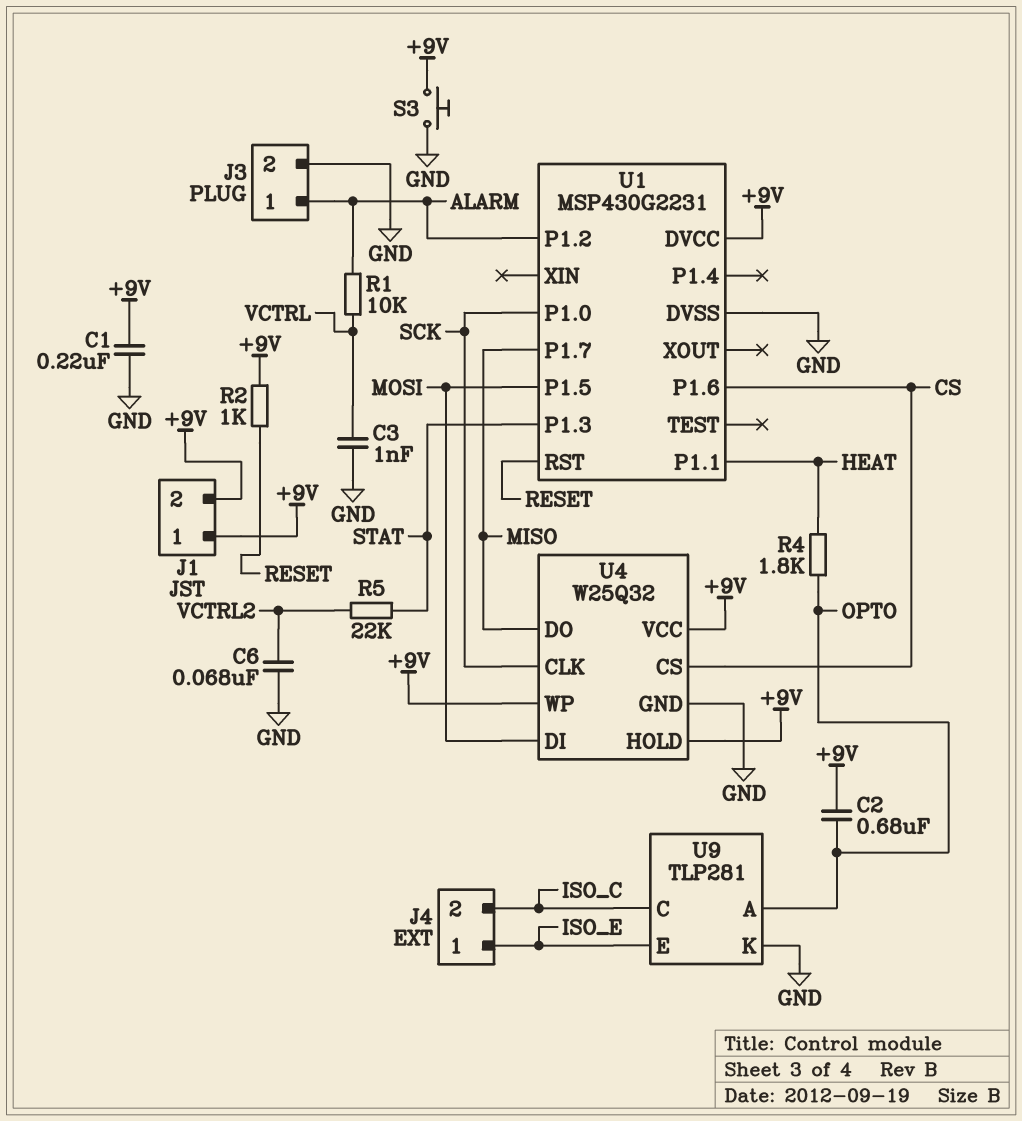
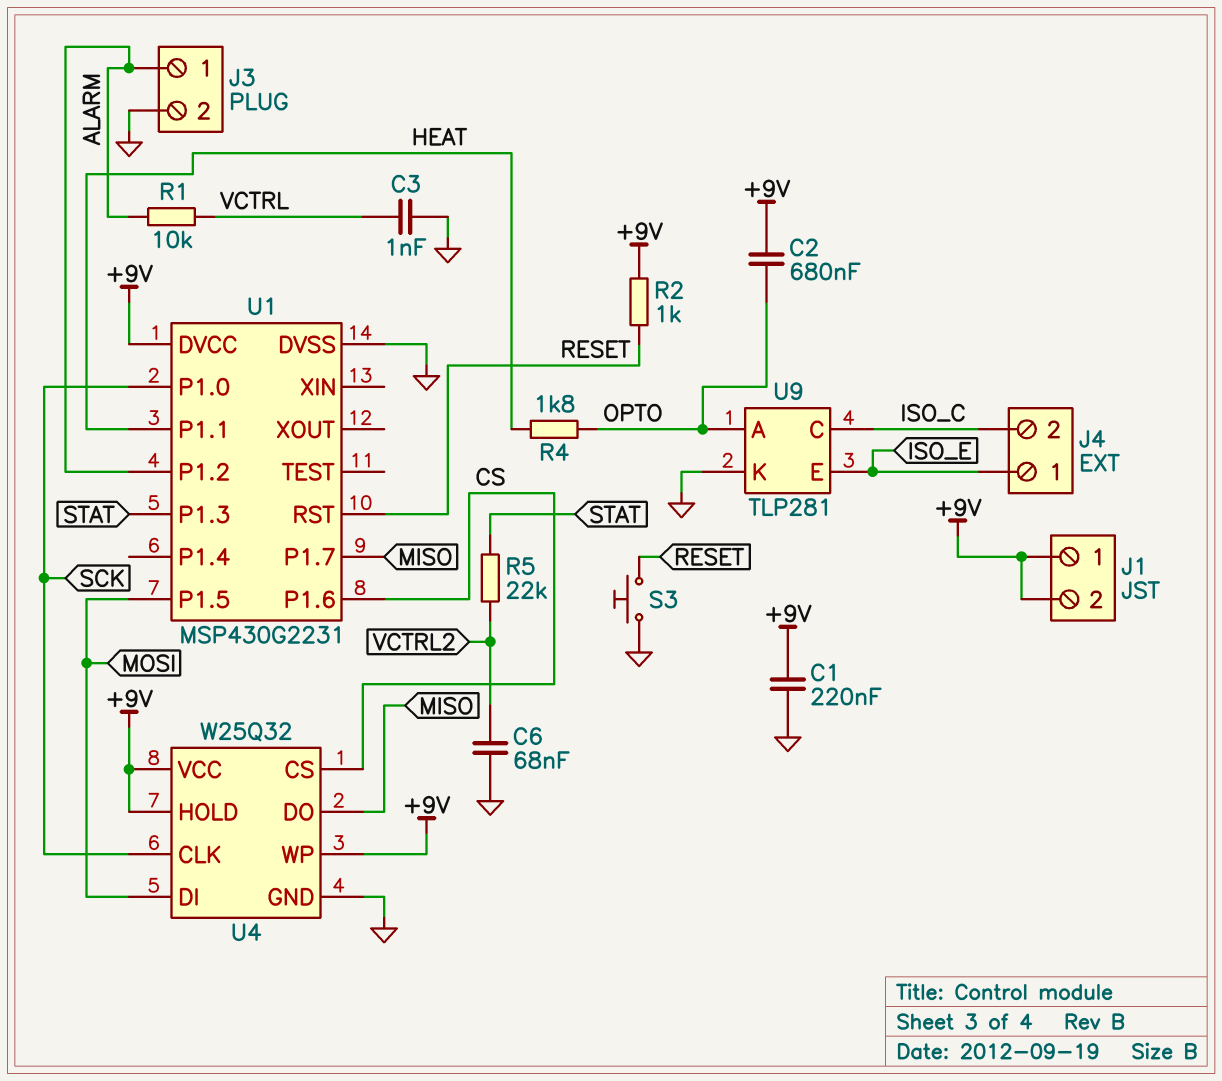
S3: button (+9V, GND) -> button (GND, RESET)

